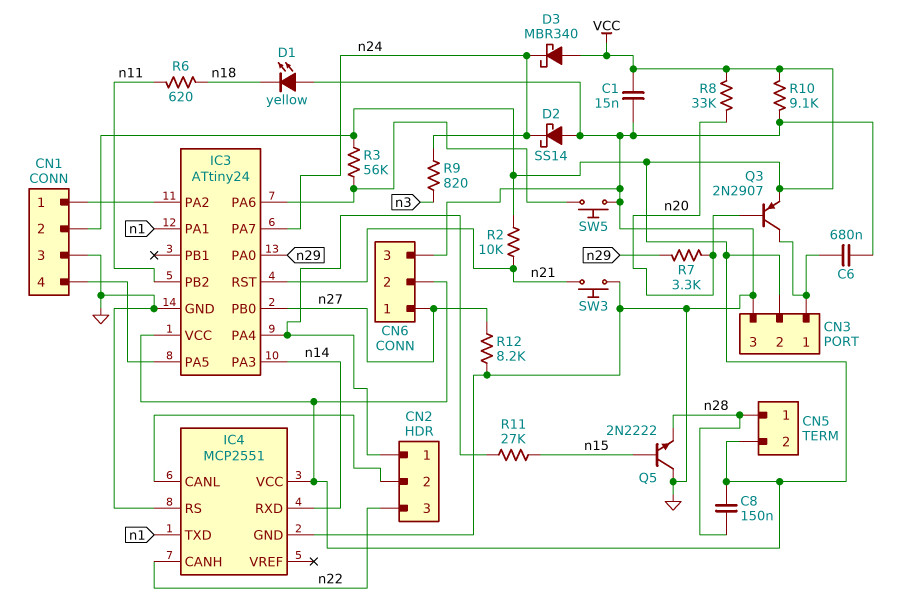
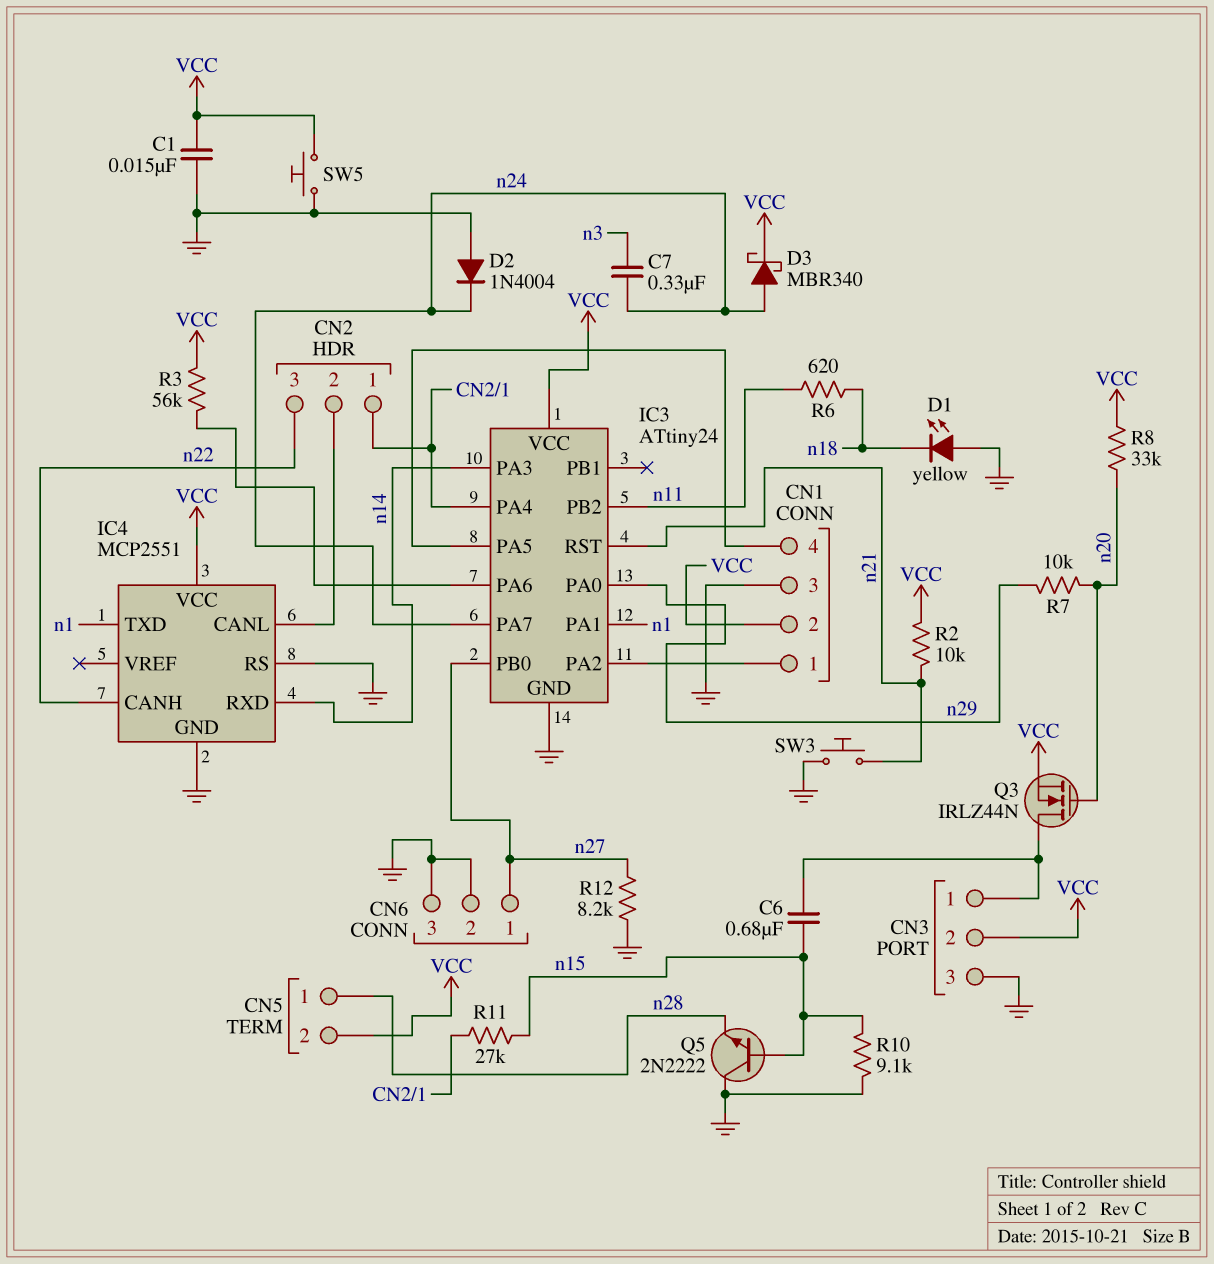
C6: 680nF (CN3/1, GND) -> 680nF (CN3/1, n15)
C7: none -> 330nF (n3, n24)
C8: 150nF (VCC, n28) -> none
CN6 pin 2: VCC -> GND
D2: schottky SS14 (A GND, K n24) -> diode 1N4004 (A GND, K n24)
D3: schottky MBR340 (A VCC, K n24) -> schottky MBR340 (A n24, K VCC)
Q3: PNP 2N2907 (B n20, C CN3/1, E VCC) -> NMOS IRLZ44N (G n20, D CN3/1, S VCC)
R7: 3.3k (n20, n29) -> 10k (n20, n29)
R9: 820 (n3, n24) -> none
R10: 9.1k (GND, VCC) -> 9.1k (GND, n15)
SW5: button (GND, IC3/PA6) -> button (GND, VCC)

